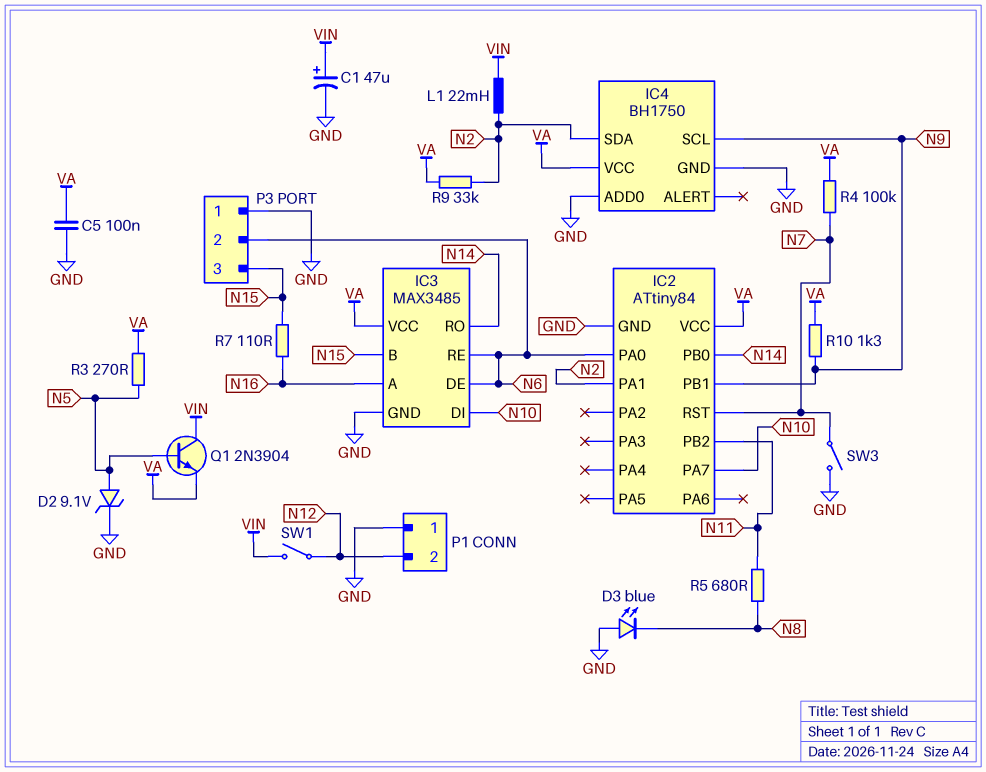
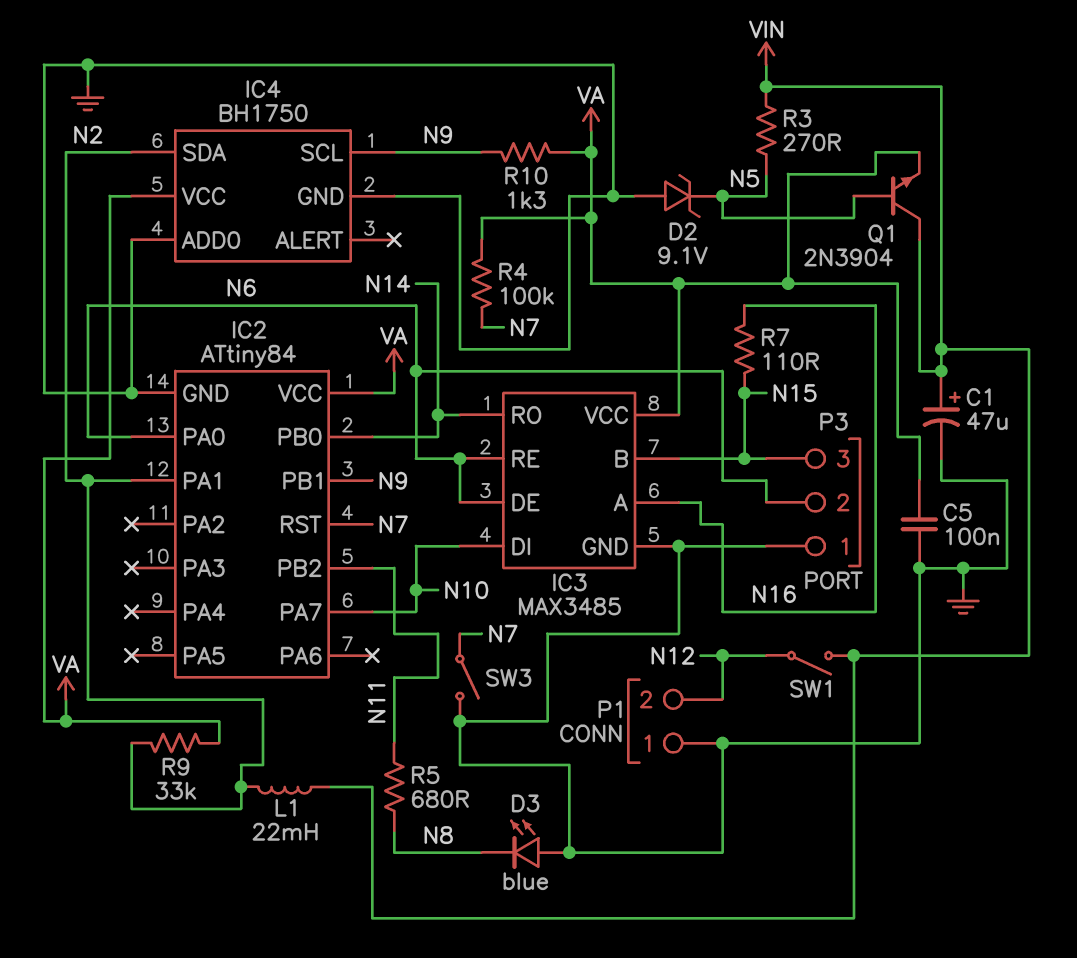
D2: zener 9.1V (A N5, K GND) -> zener 9.1V (A GND, K N5)
R3: 270 (N5, VA) -> 270 (N5, VIN)

